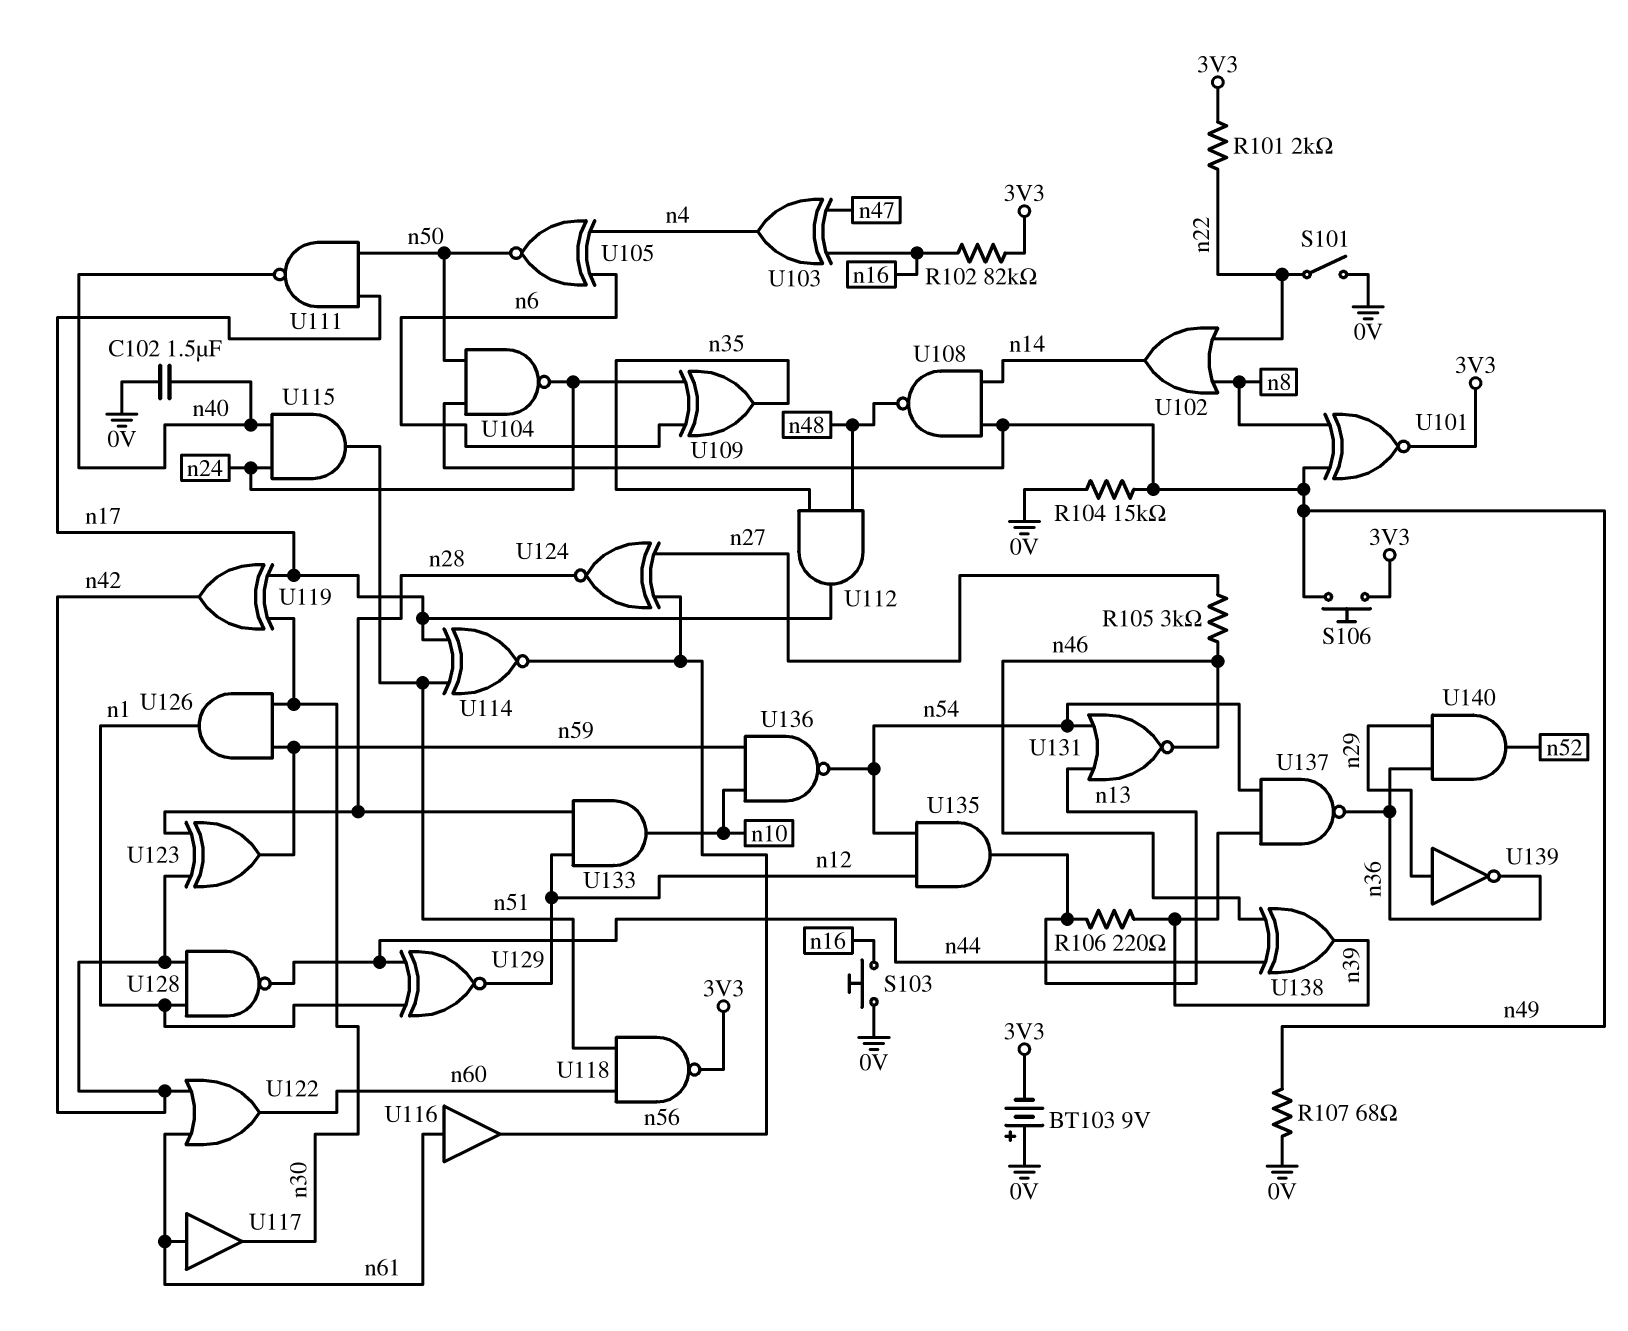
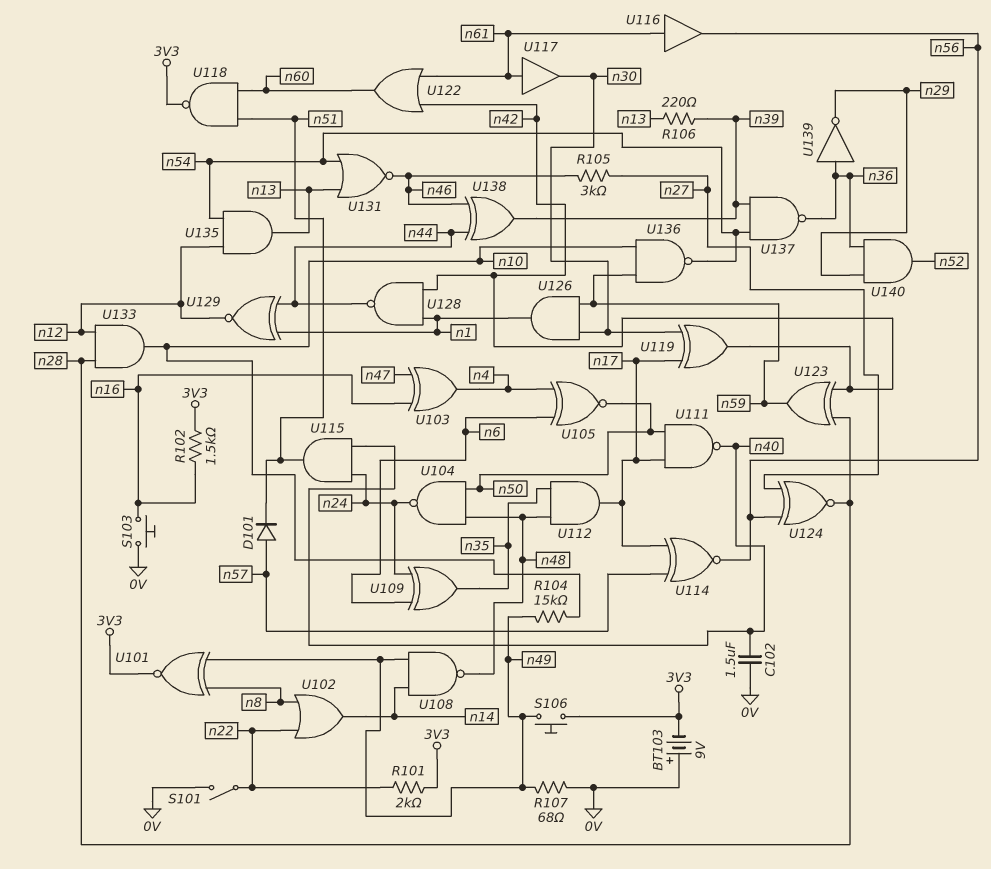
D101: none -> diode (A n57, K n51)
R102: 82k (3V3, n16) -> 1.5k (3V3, n16)
R104: 15k (0V, n49) -> 15k (n10, n49)
U104: NAND (in n49, in n50, out n24) -> NAND (in n48, in n50, out n24)
U114: XNOR (in n17, in n51, out n56) -> XNOR (in n17, in n57, out n56)
U139: NOT (in n29, out n36) -> NOT (in n36, out n29)

